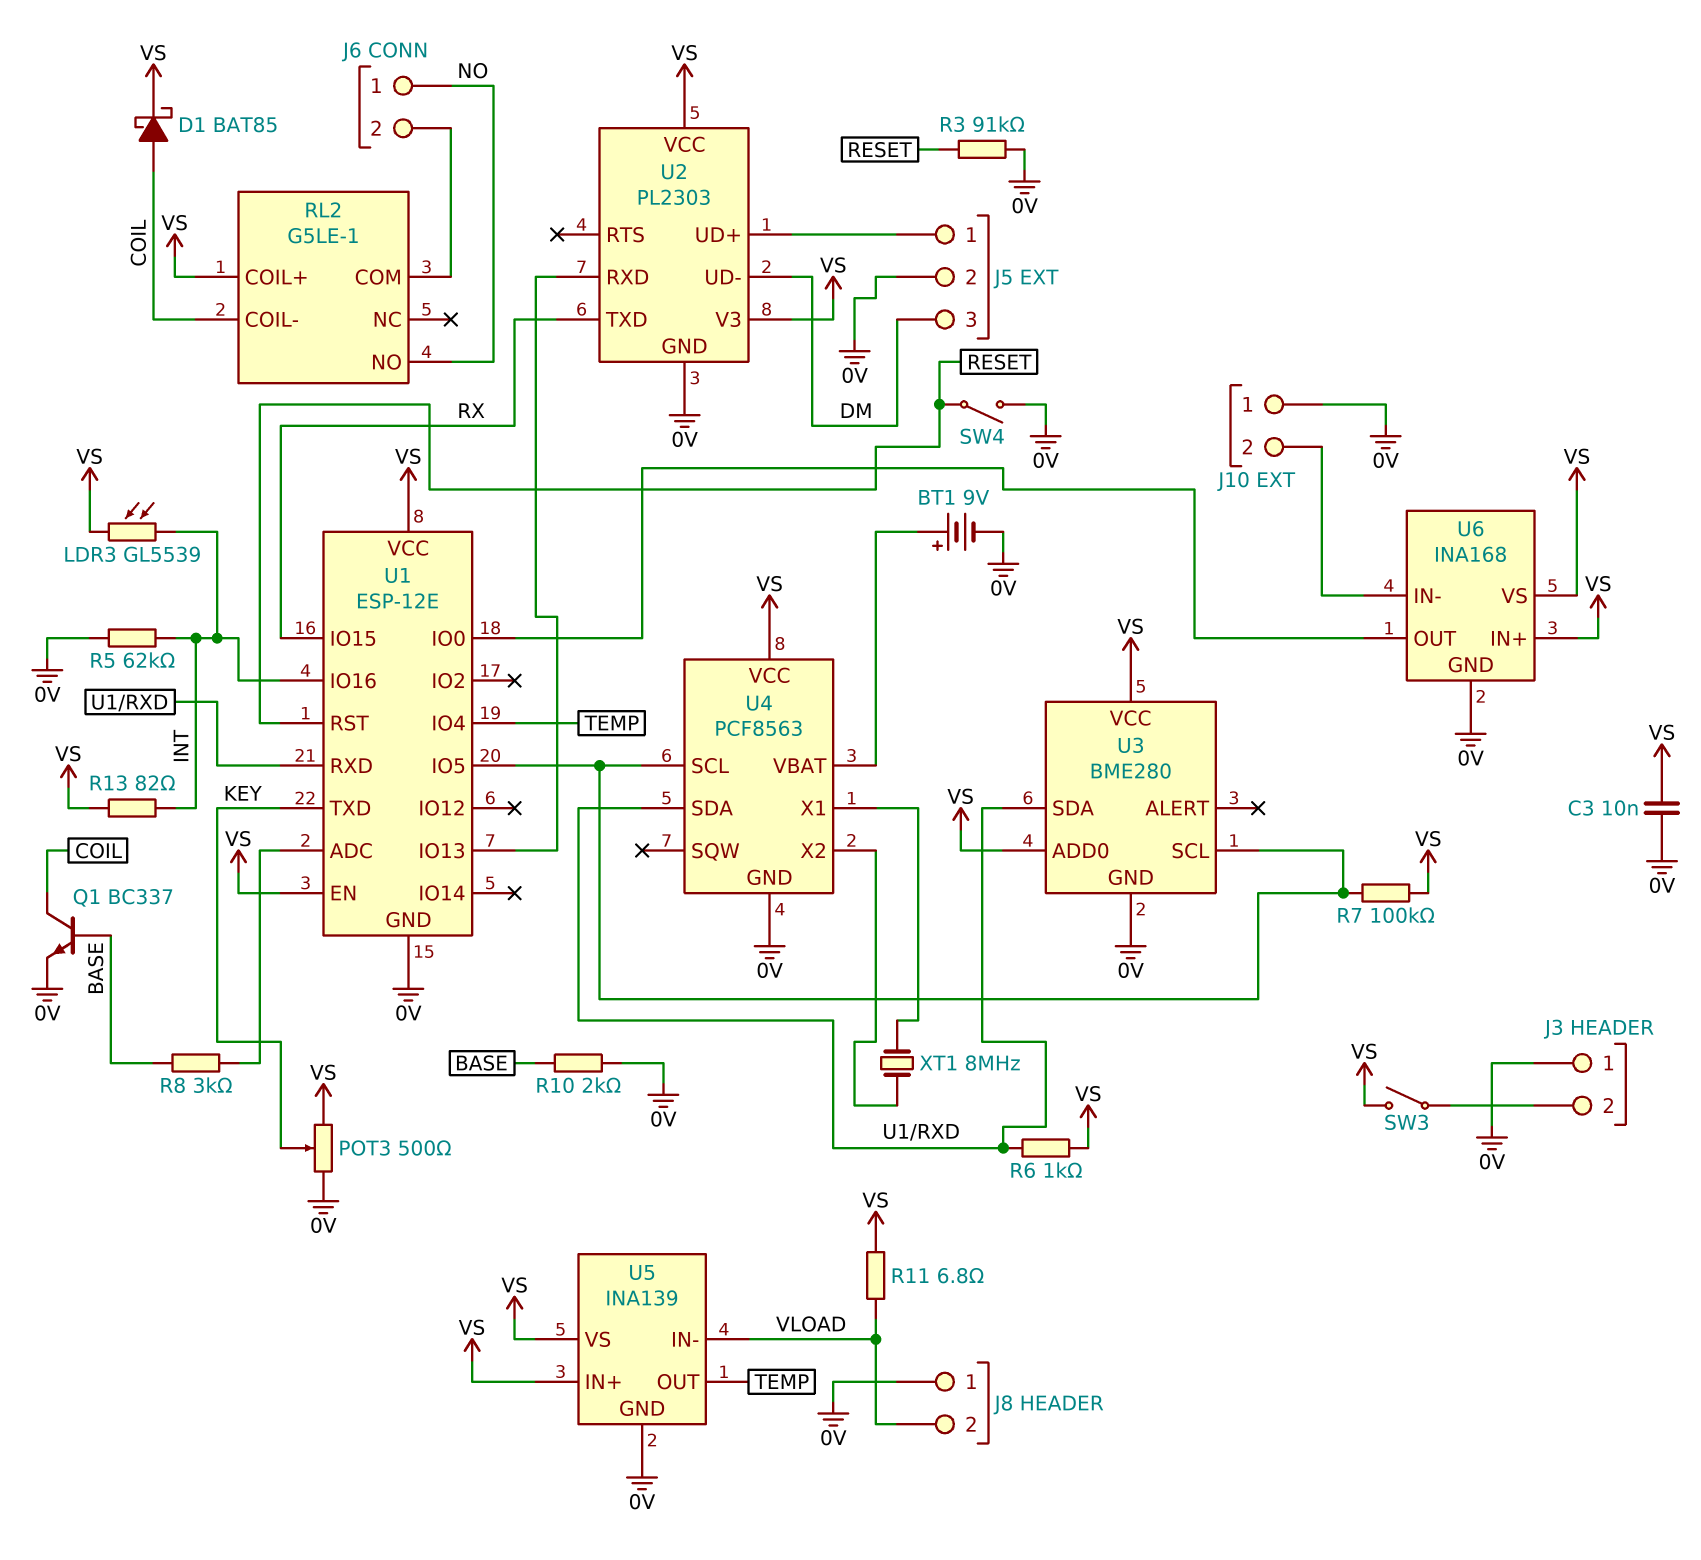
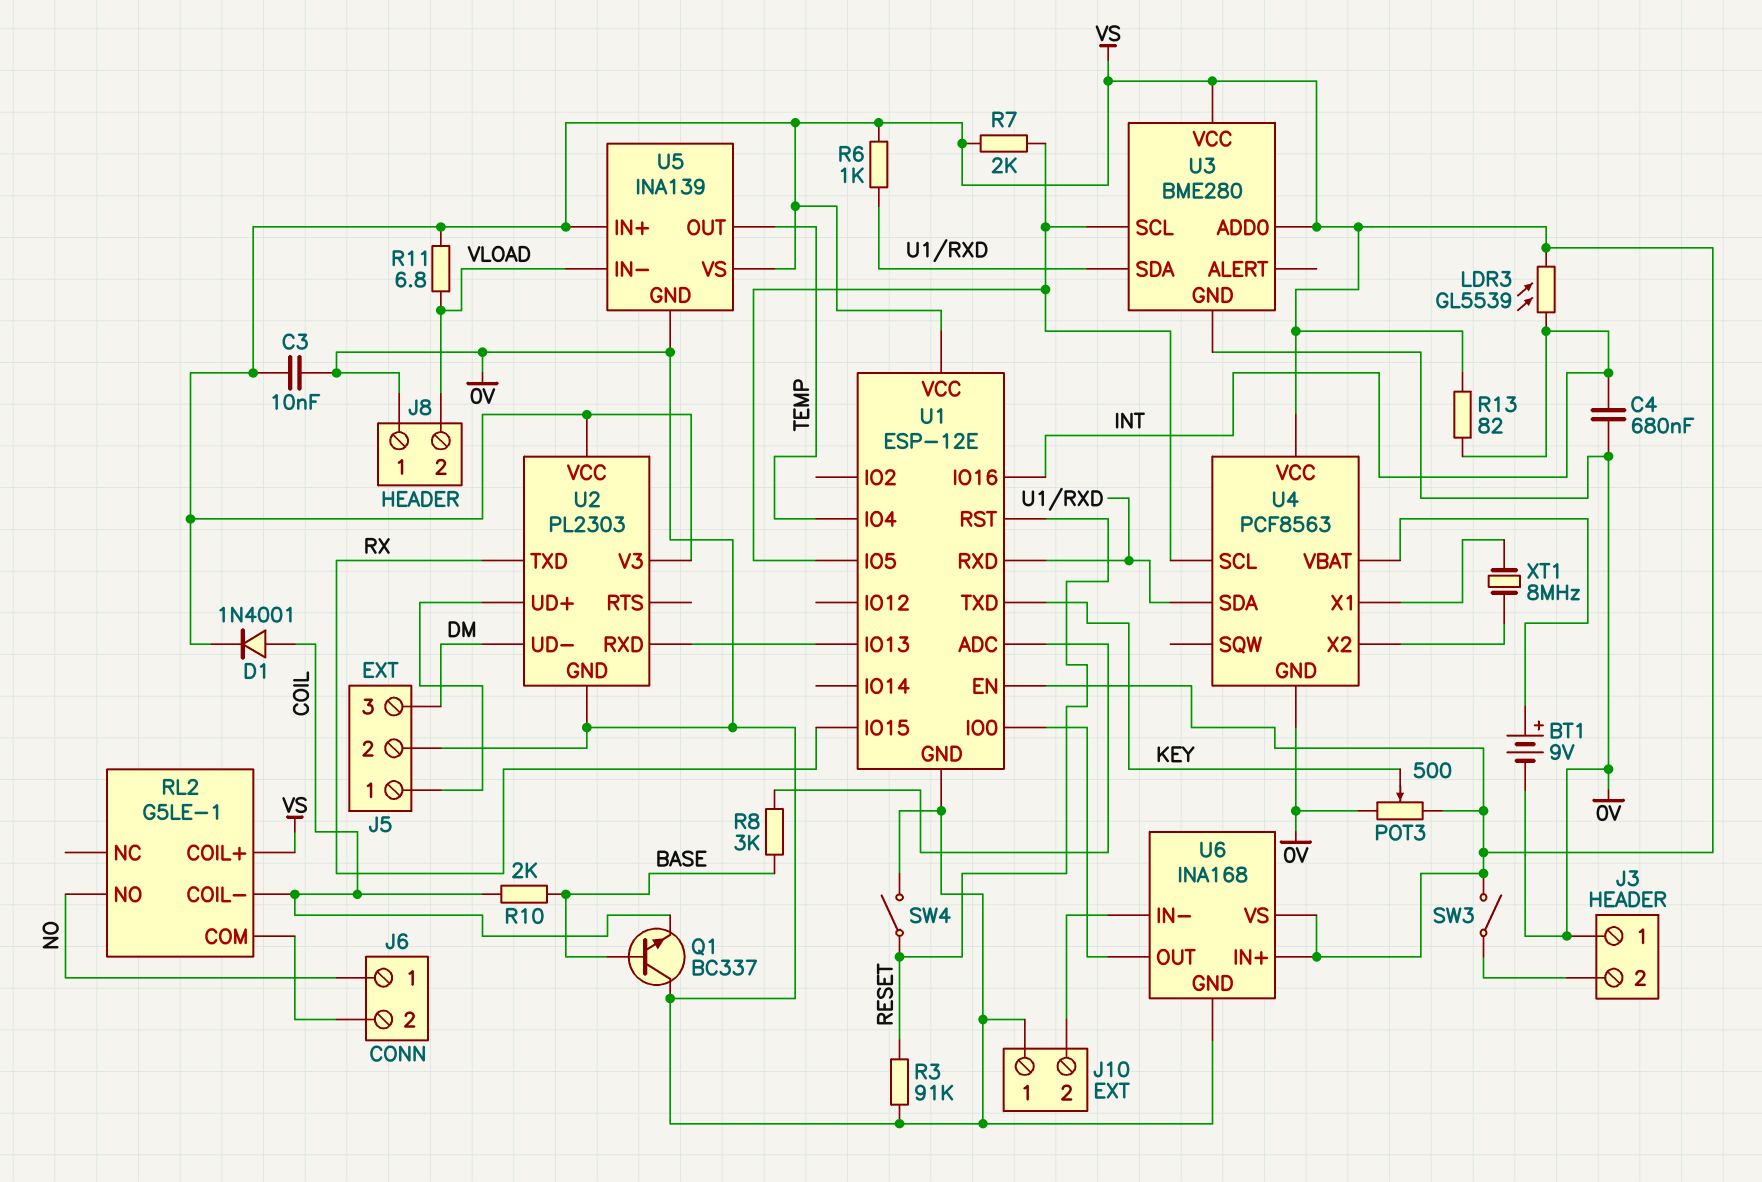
C4: none -> 680nF (0V, INT)
D1: schottky BAT85 (A COIL, K VS) -> diode 1N4001 (A COIL, K VS)
Q1: NPN BC337 (B BASE, C COIL, E 0V) -> NPN BC337 (B BASE, C 0V, E COIL)
R5: 62k (0V, INT) -> none
R7: 100k (U1/IO5, VS) -> 2k (U1/IO5, VS)
R10: 2k (0V, BASE) -> 2k (BASE, COIL)

